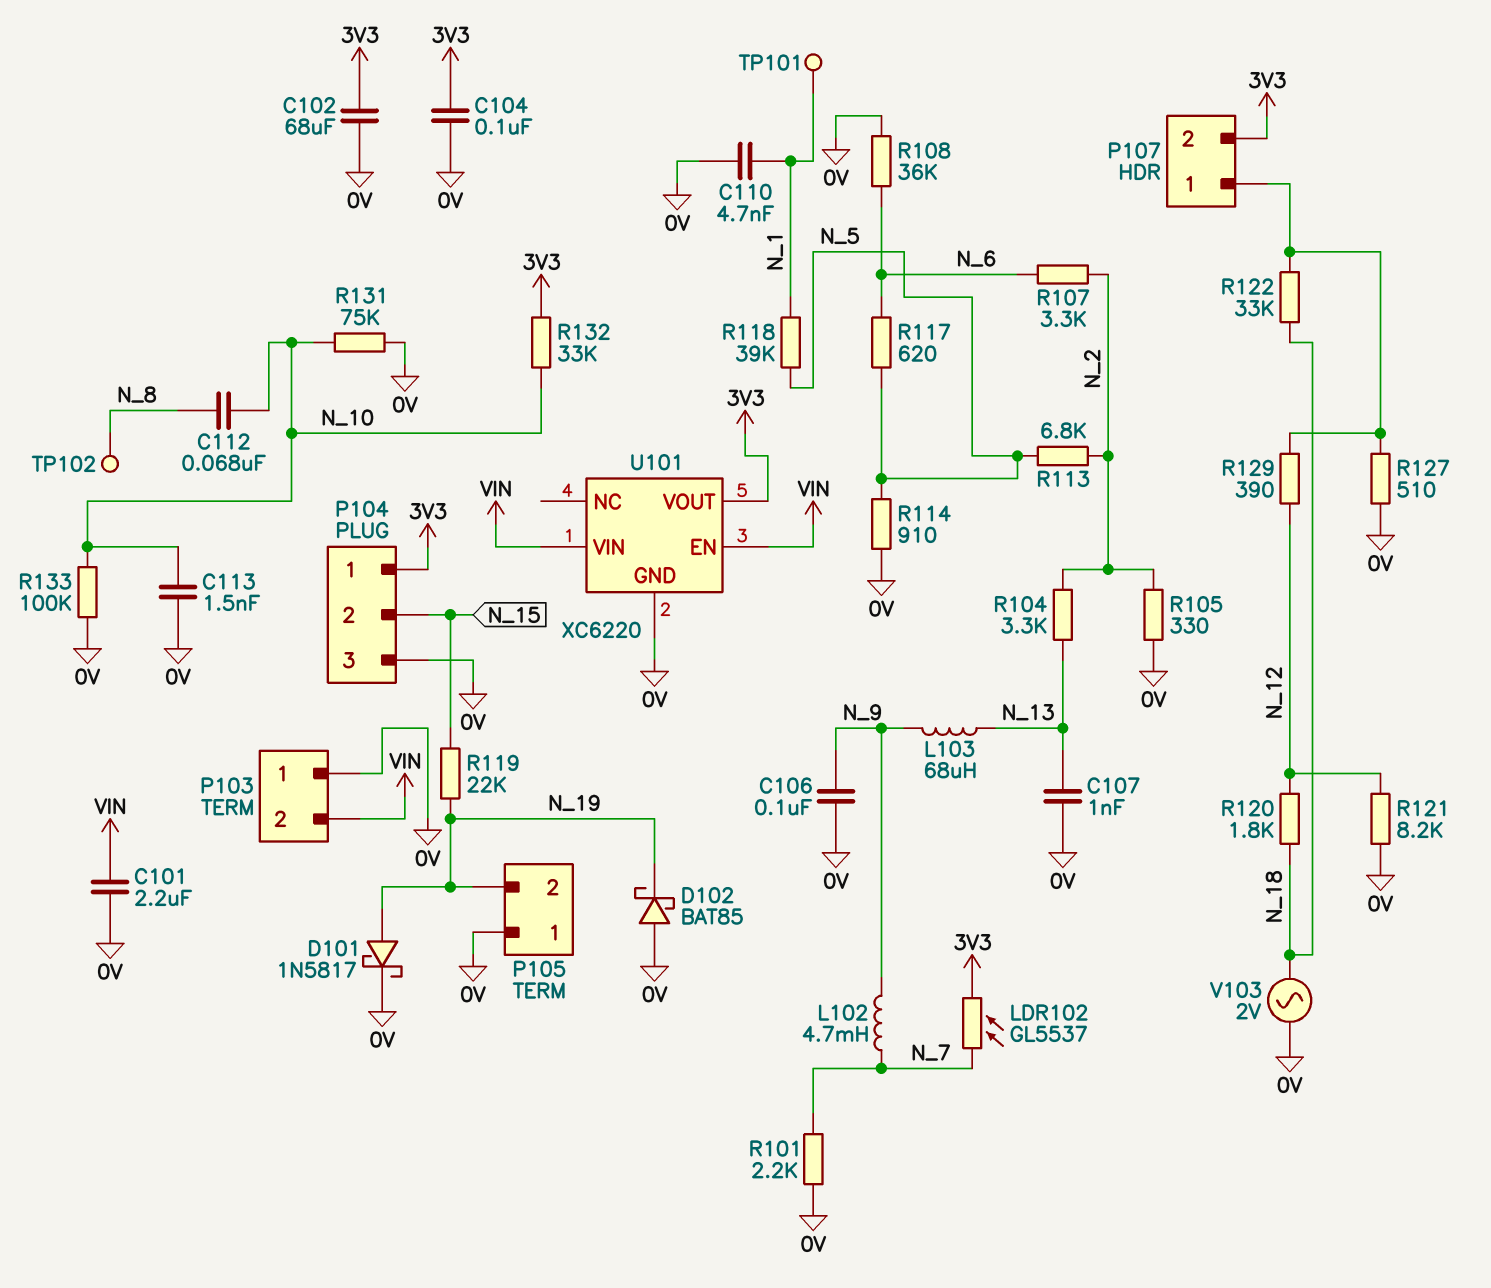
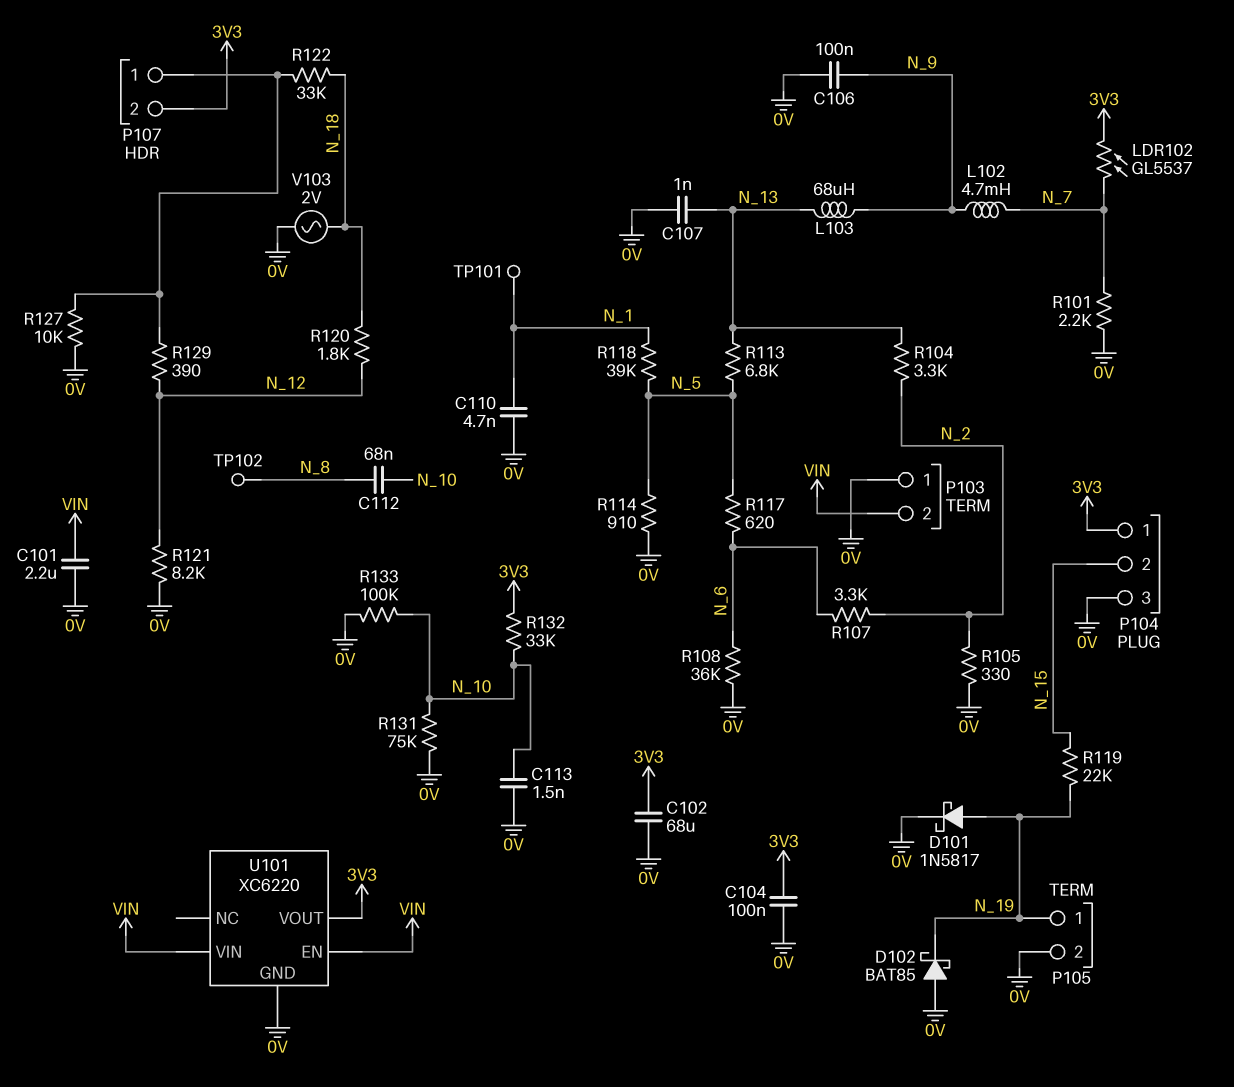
P105 pin 1: 0V -> N_19
P105 pin 2: N_19 -> 0V
R113: 6.8k (N_2, N_5) -> 6.8k (N_5, N_13)
R127: 510 (0V, P107/1) -> 10k (0V, P107/1)

